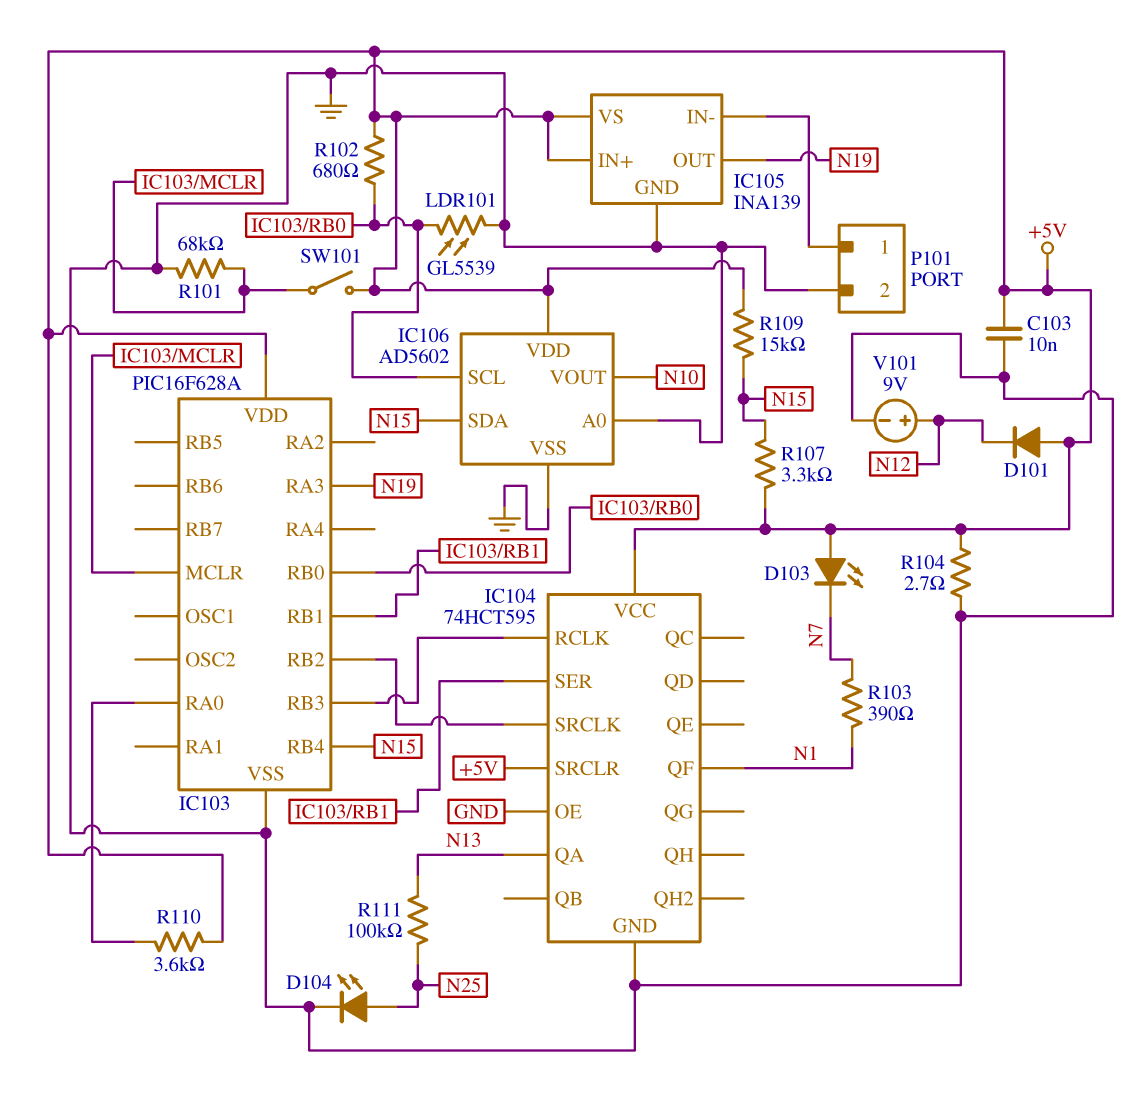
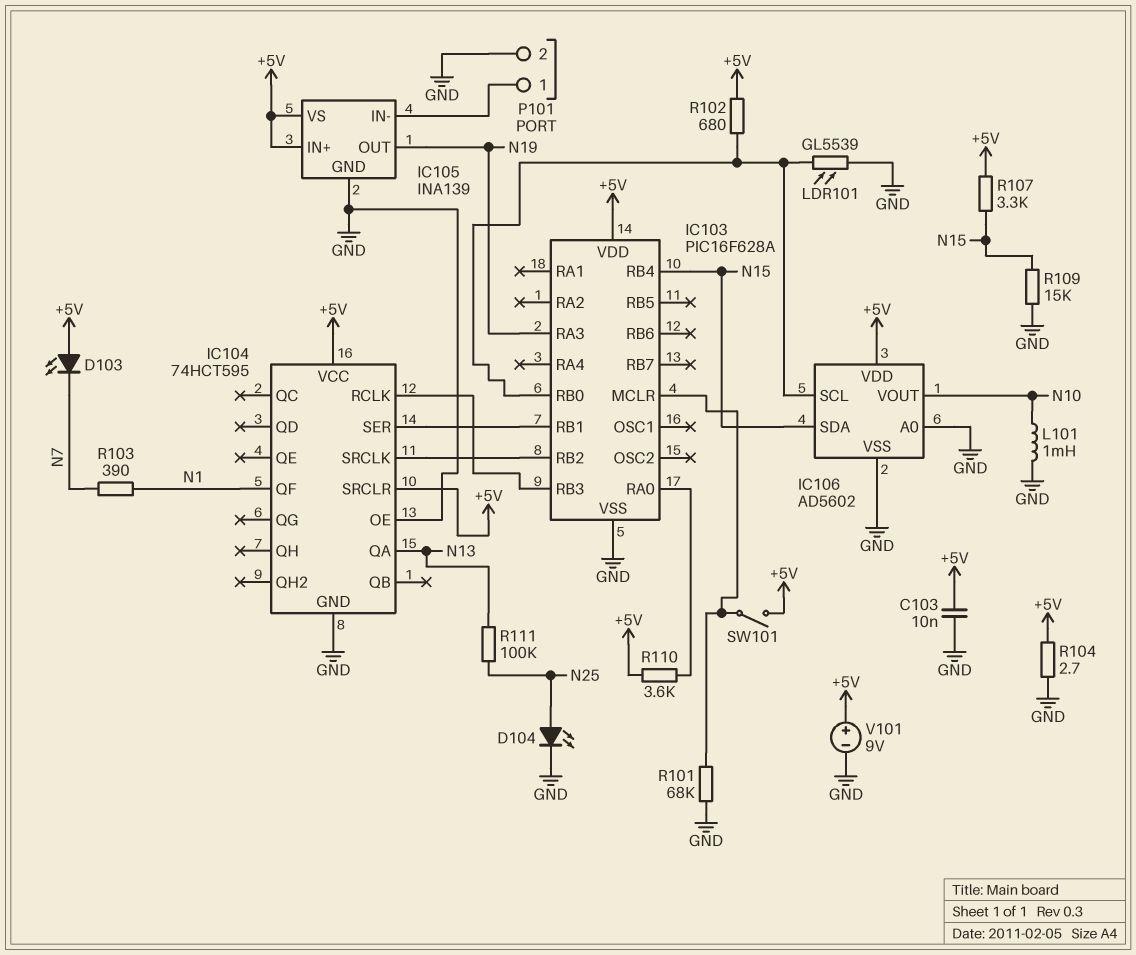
D101: diode (A +5V, K N12) -> none
L101: none -> 1mH (GND, N10)
R109: 15k (+5V, N15) -> 15k (GND, N15)
V101: 9V (plus N12, minus GND) -> 9V (plus +5V, minus GND)

